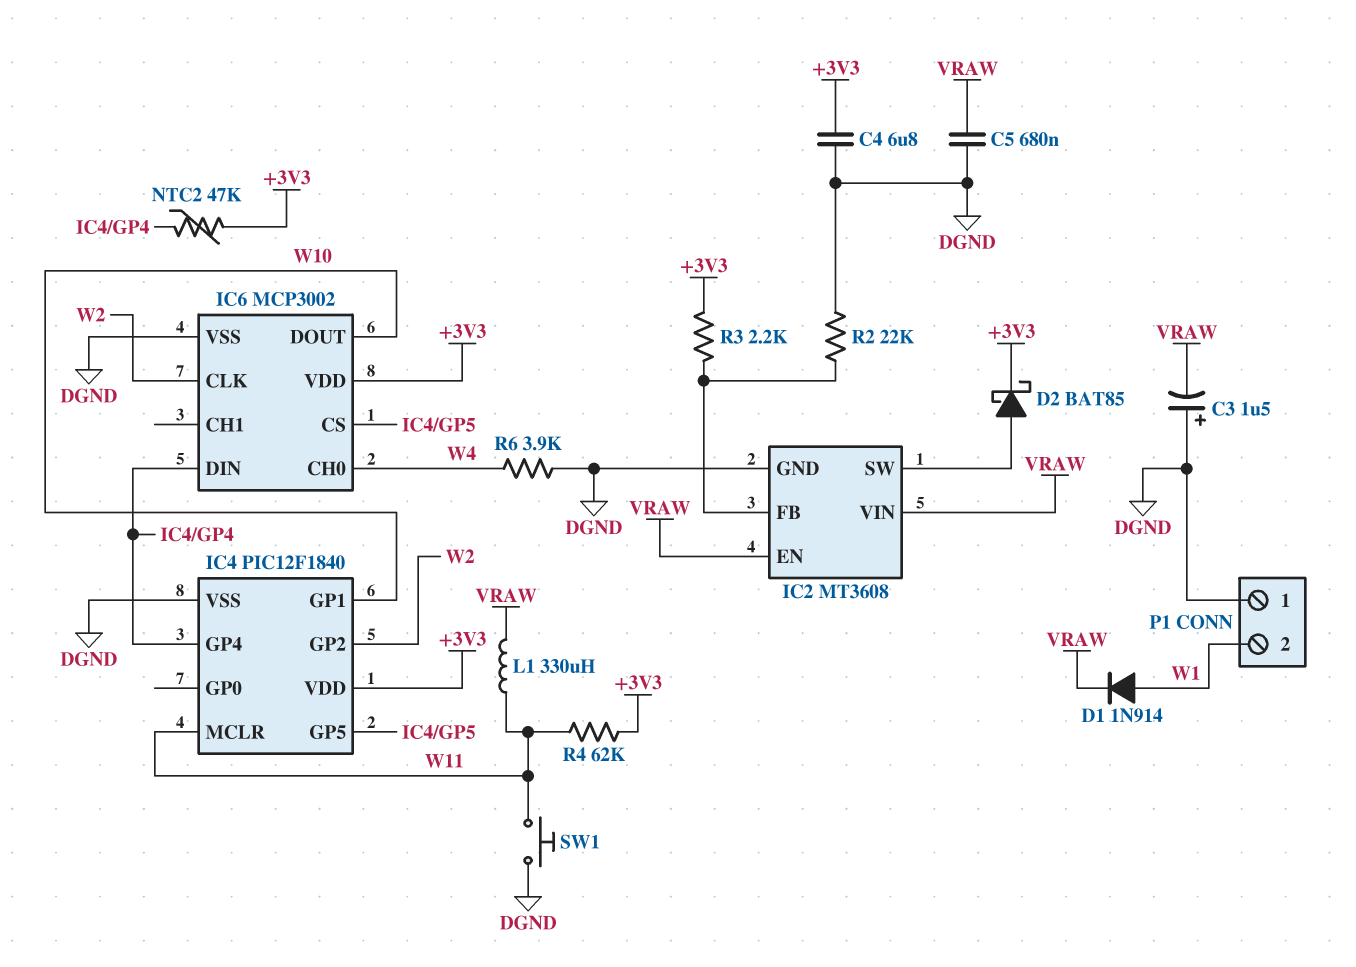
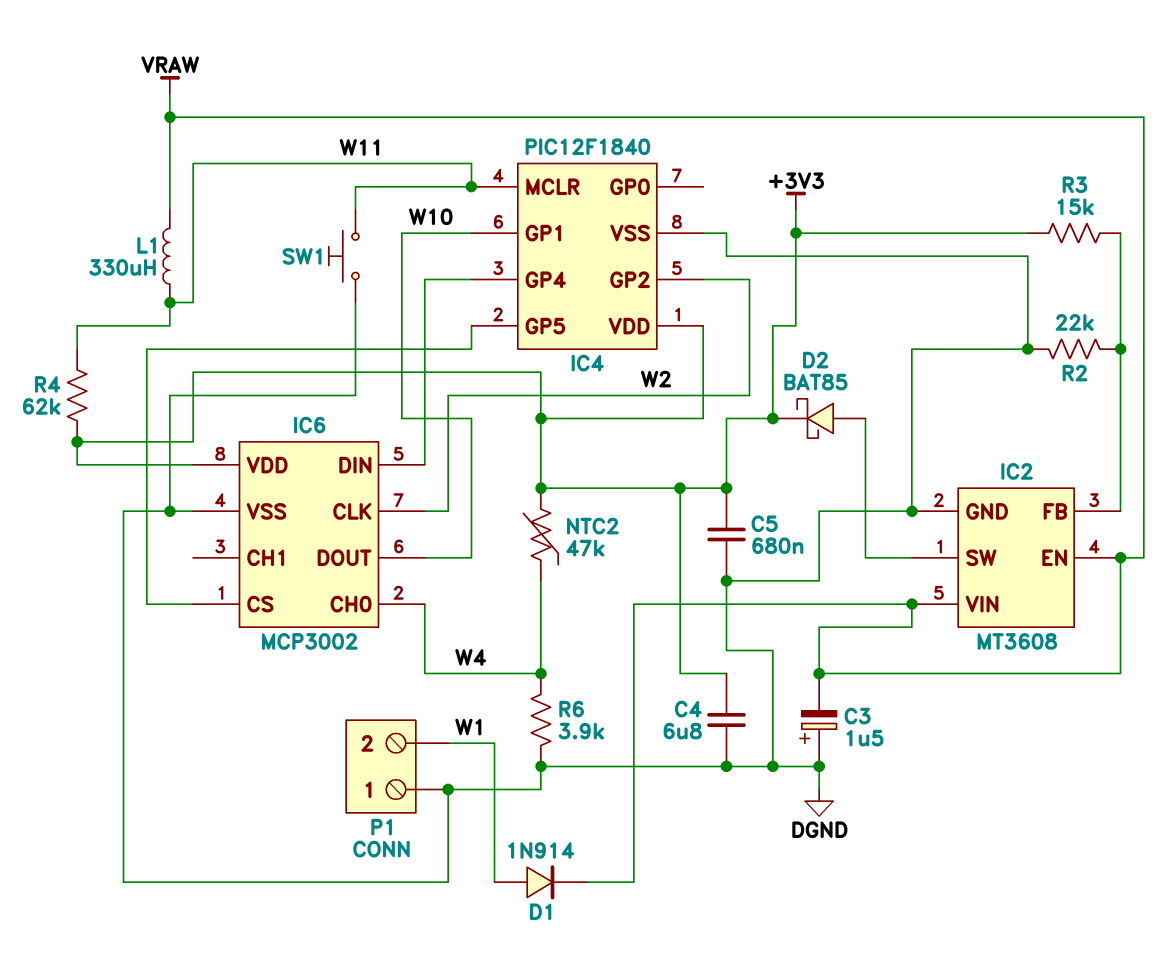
C5: 680nF (DGND, VRAW) -> 680nF (+3V3, DGND)
NTC2: 47k (+3V3, IC4/GP4) -> 47k (+3V3, W4)
R3: 2.2k (+3V3, IC2/FB) -> 15k (+3V3, IC2/FB)

